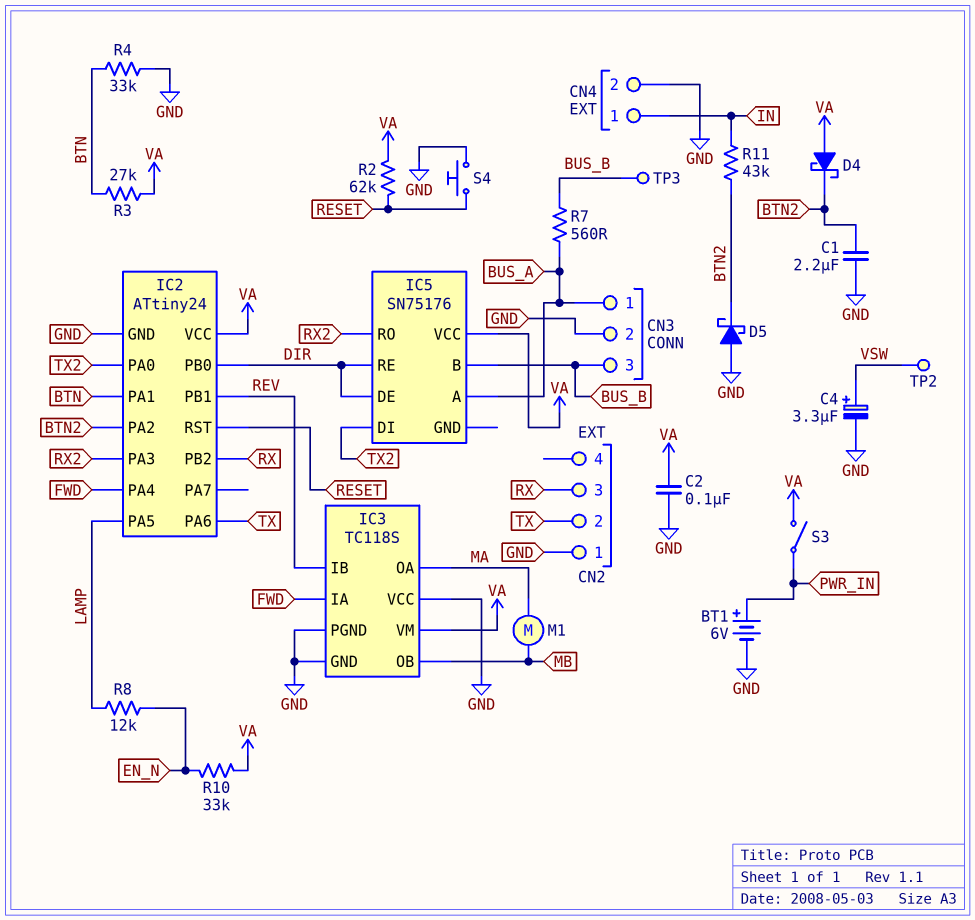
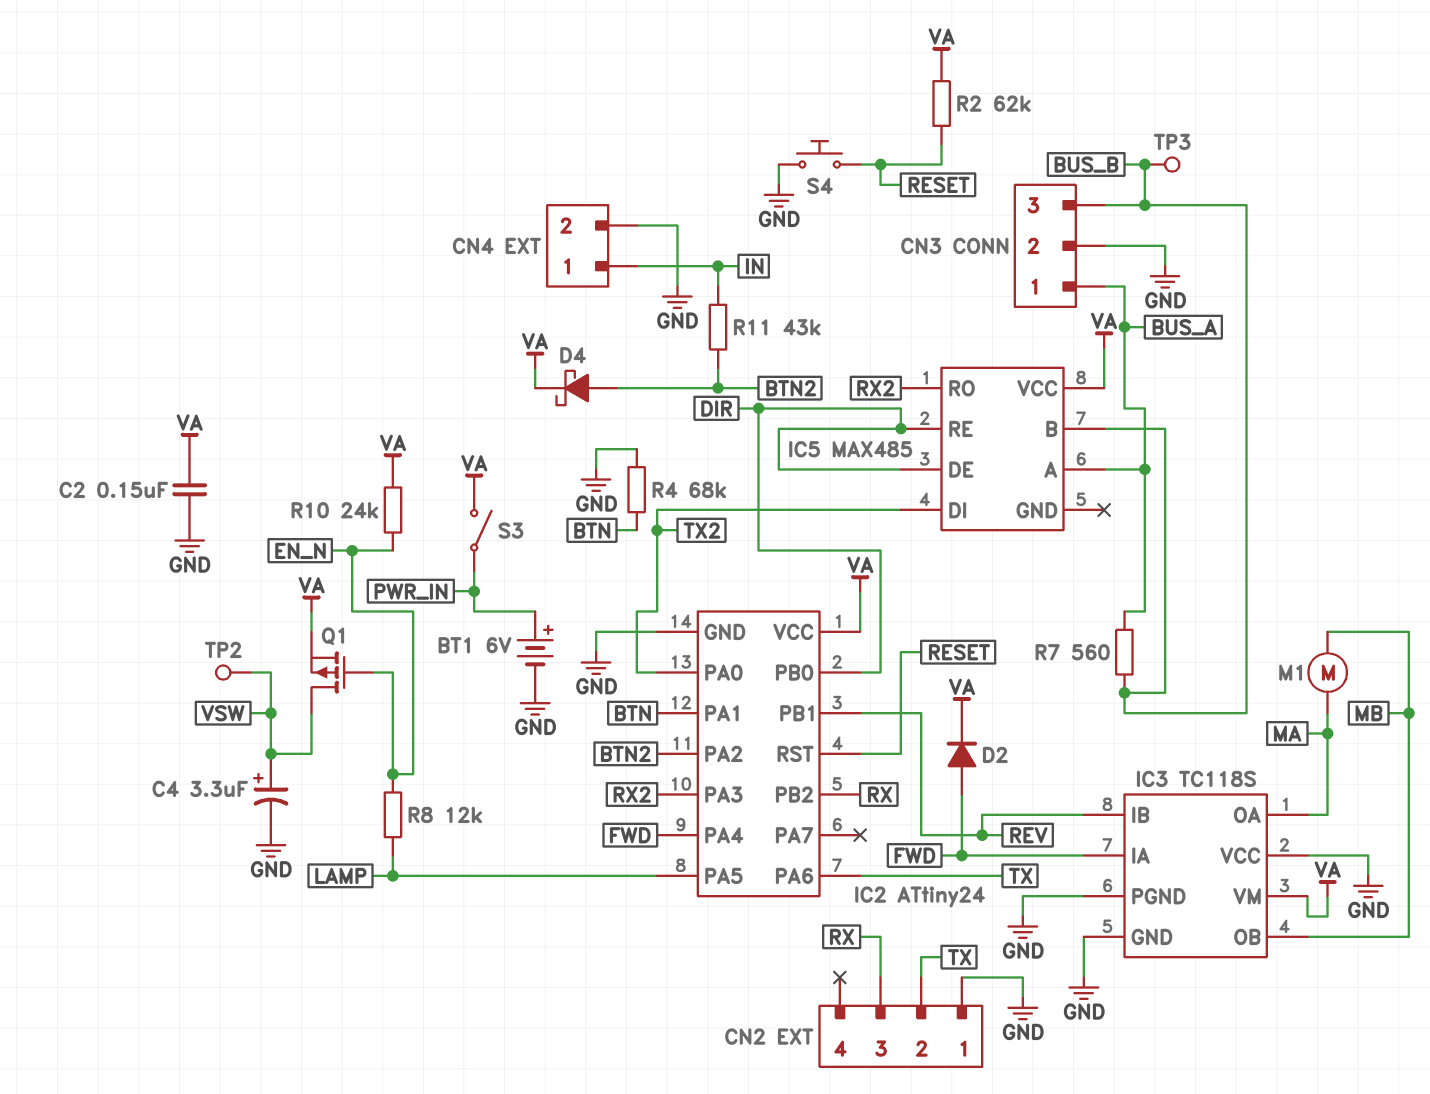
C1: 2.2uF (BTN2, GND) -> none
C2: 100nF (GND, VA) -> 150nF (GND, VA)
D2: none -> diode (A FWD, K VA)
D4: schottky (A VA, K BTN2) -> schottky (A BTN2, K VA)
D5: schottky (A GND, K BTN2) -> none
IC5: SN75176 -> MAX485
Q1: none -> PMOS (G EN_N, D VSW, S VA)
R3: 27k (BTN, VA) -> none
R4: 33k (BTN, GND) -> 68k (BTN, GND)
R10: 33k (EN_N, VA) -> 24k (EN_N, VA)

